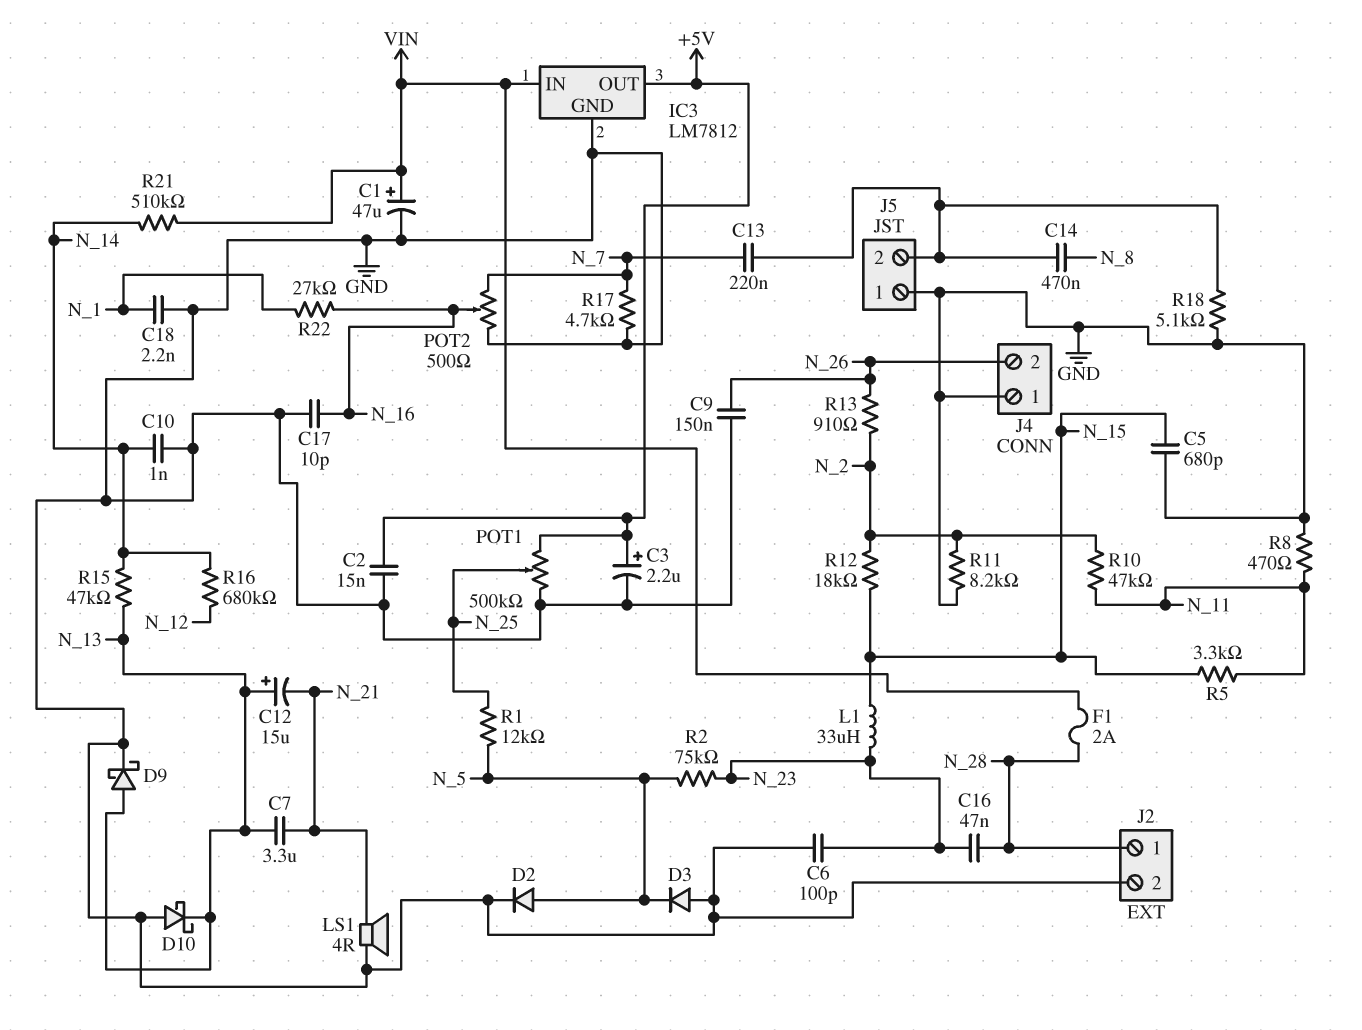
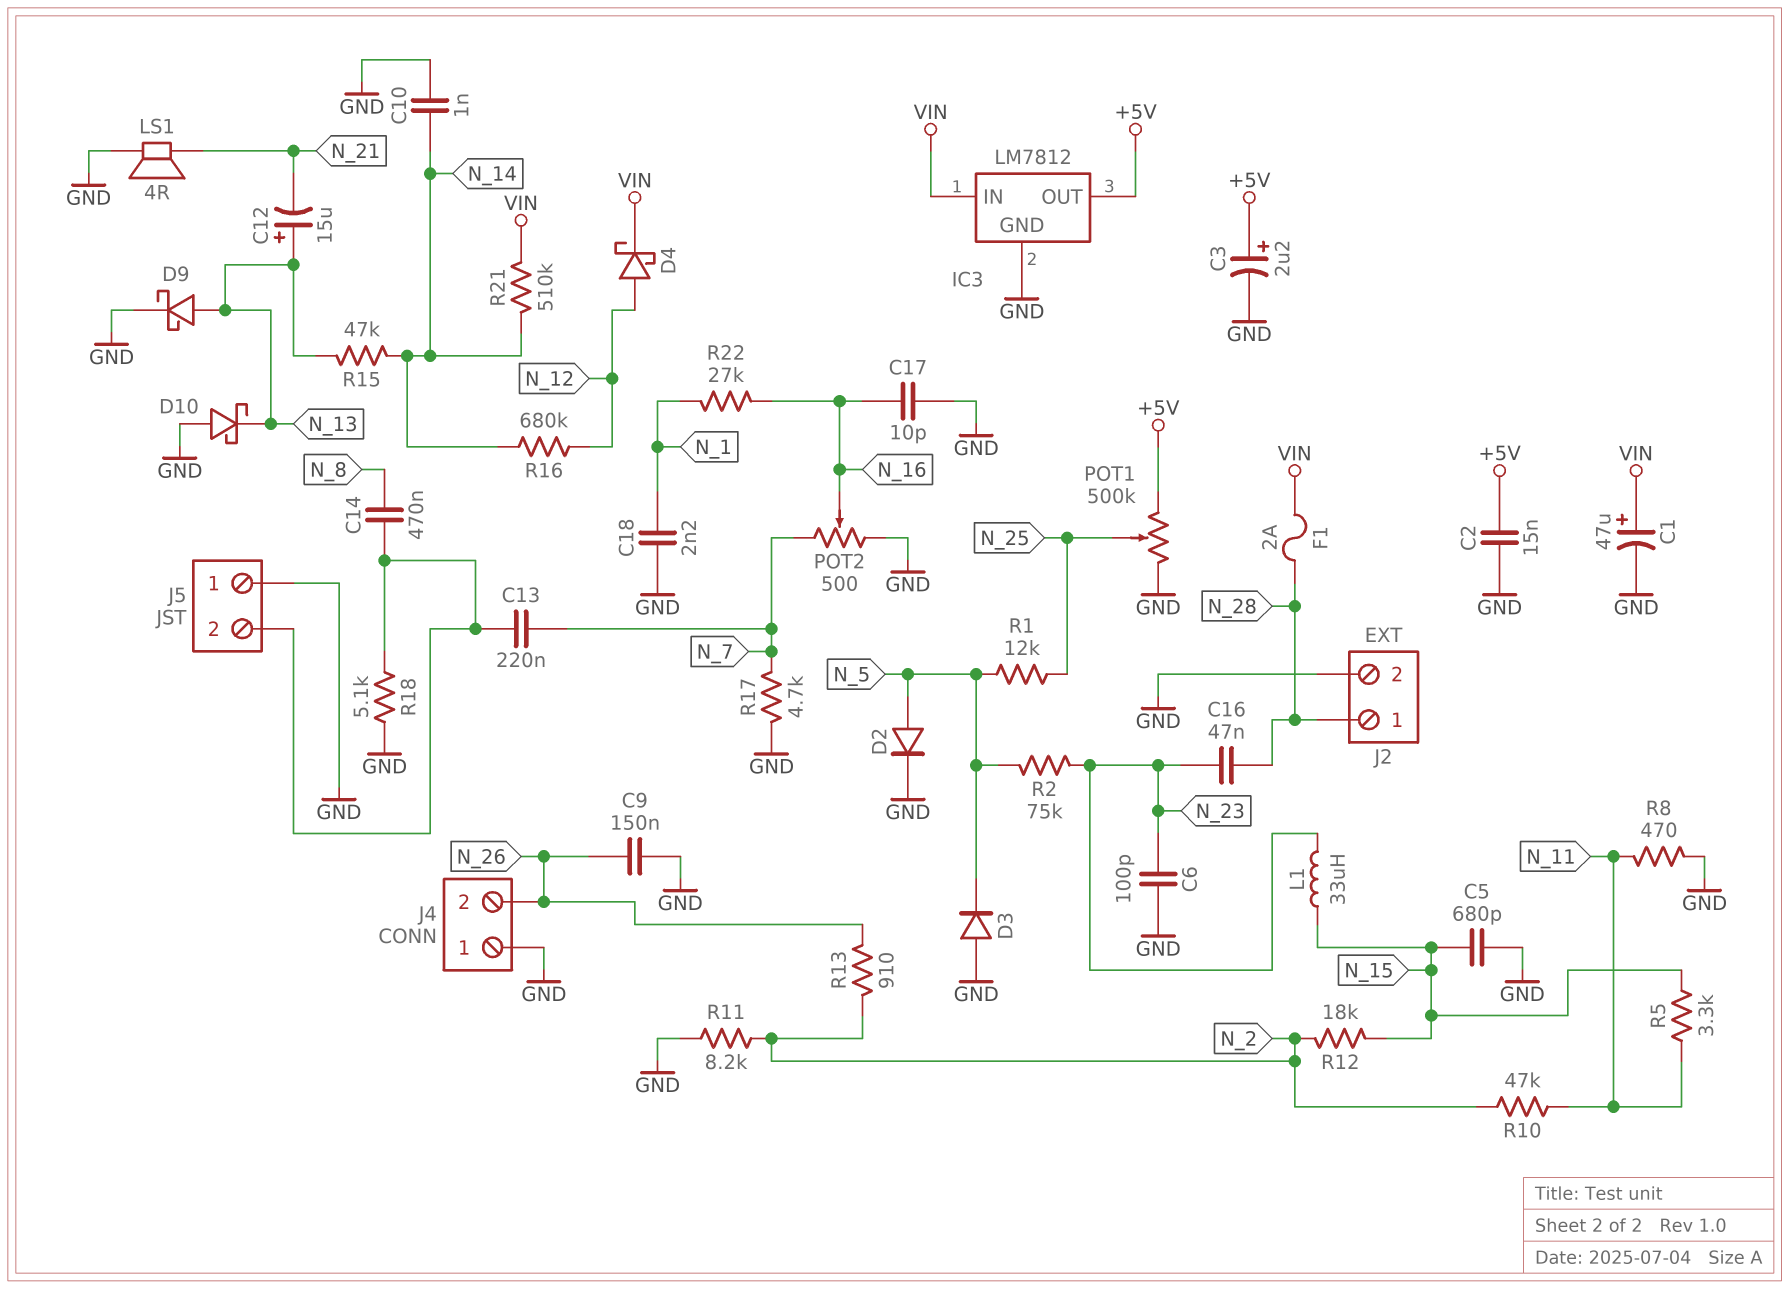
C7: 3.3uF (N_13, N_21) -> none
D4: none -> schottky (A N_12, K VIN)

